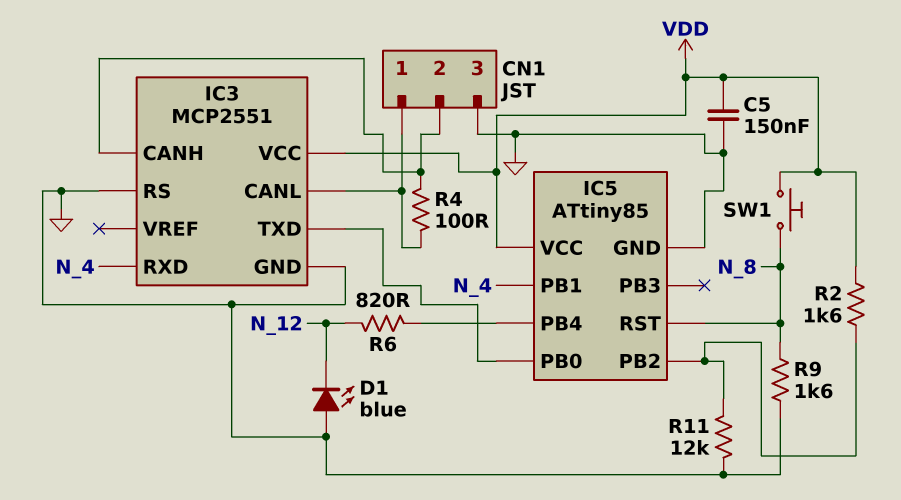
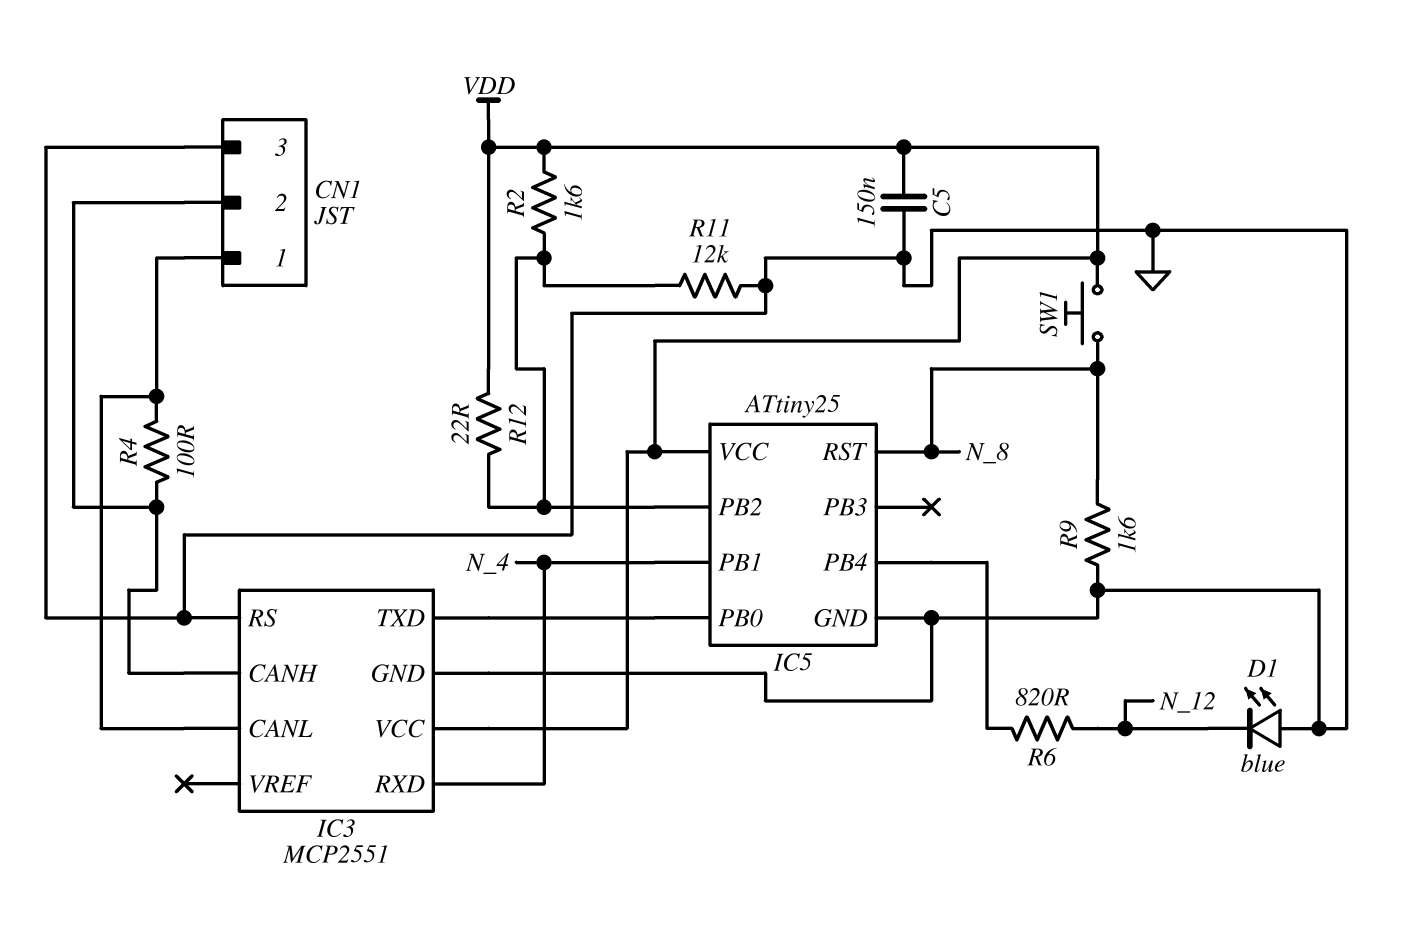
IC5: ATtiny85 -> ATtiny25
R12: none -> 22 (IC5/PB2, VDD)

